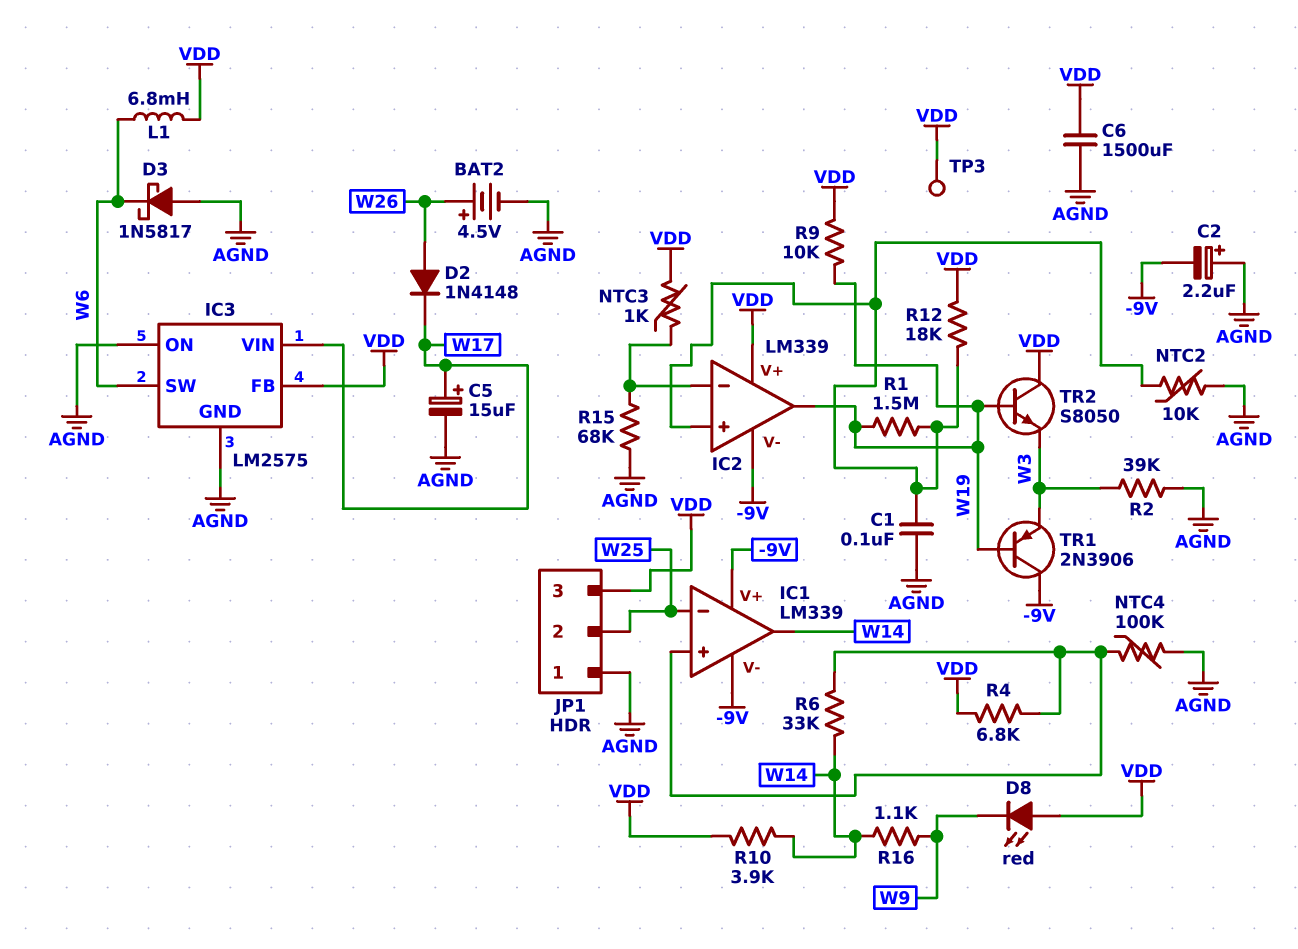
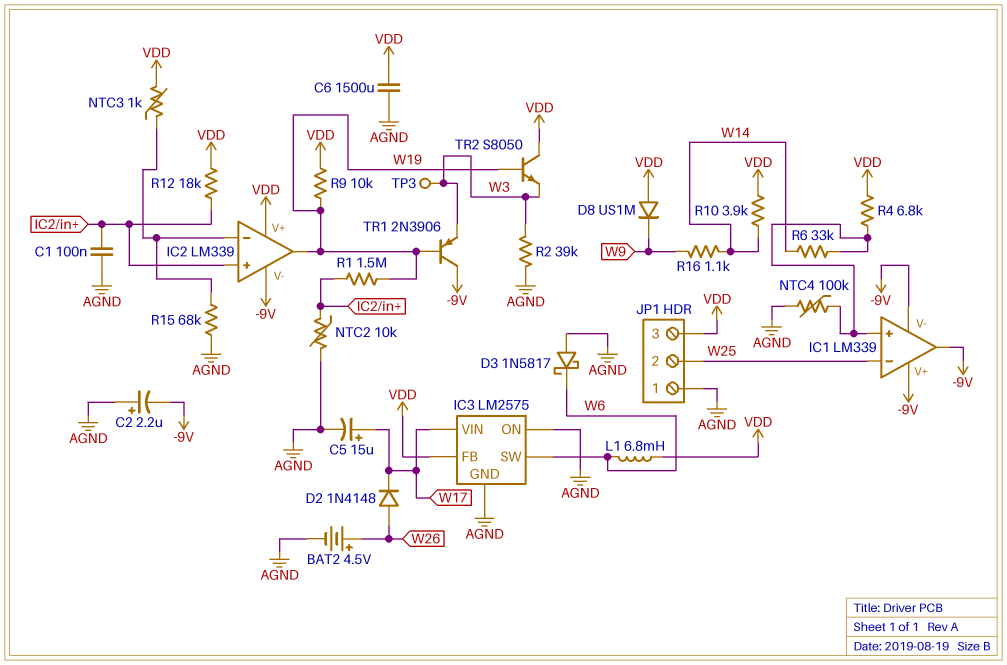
D8: LED red (A VDD, K W9) -> diode US1M (A VDD, K W9)
IC1 pin out: W14 -> -9V
TP3: test point (VDD) -> test point (W3)

